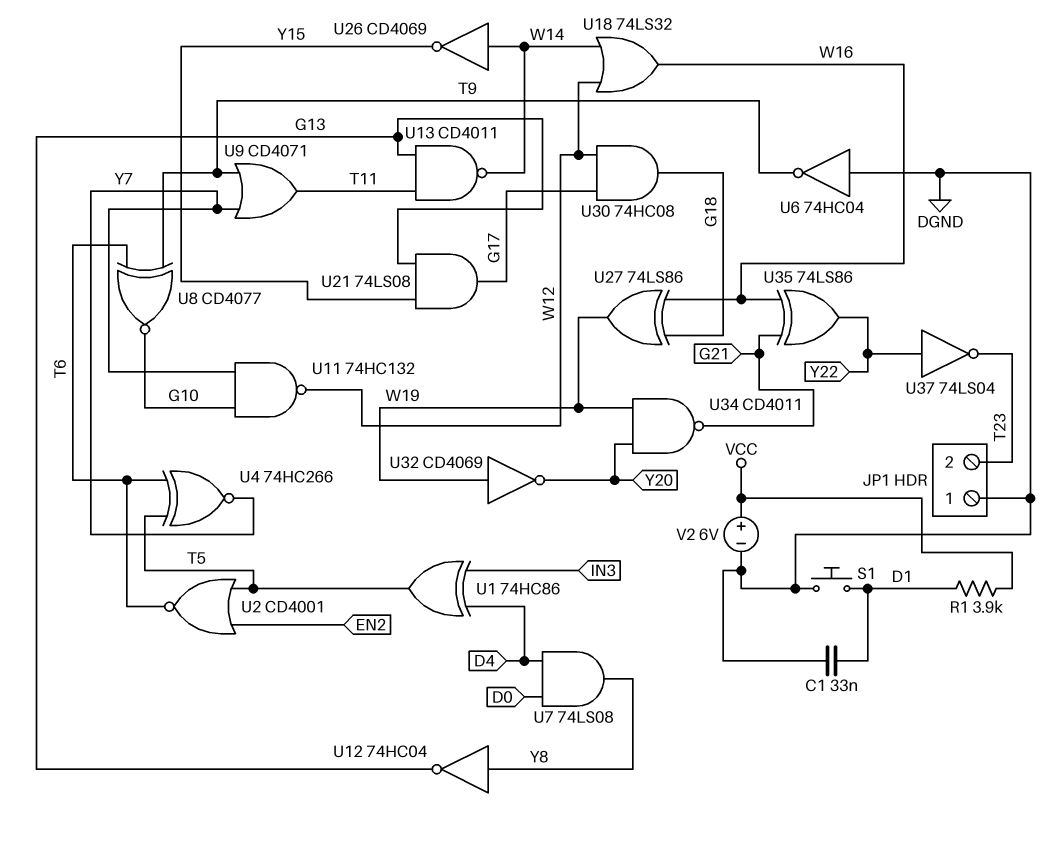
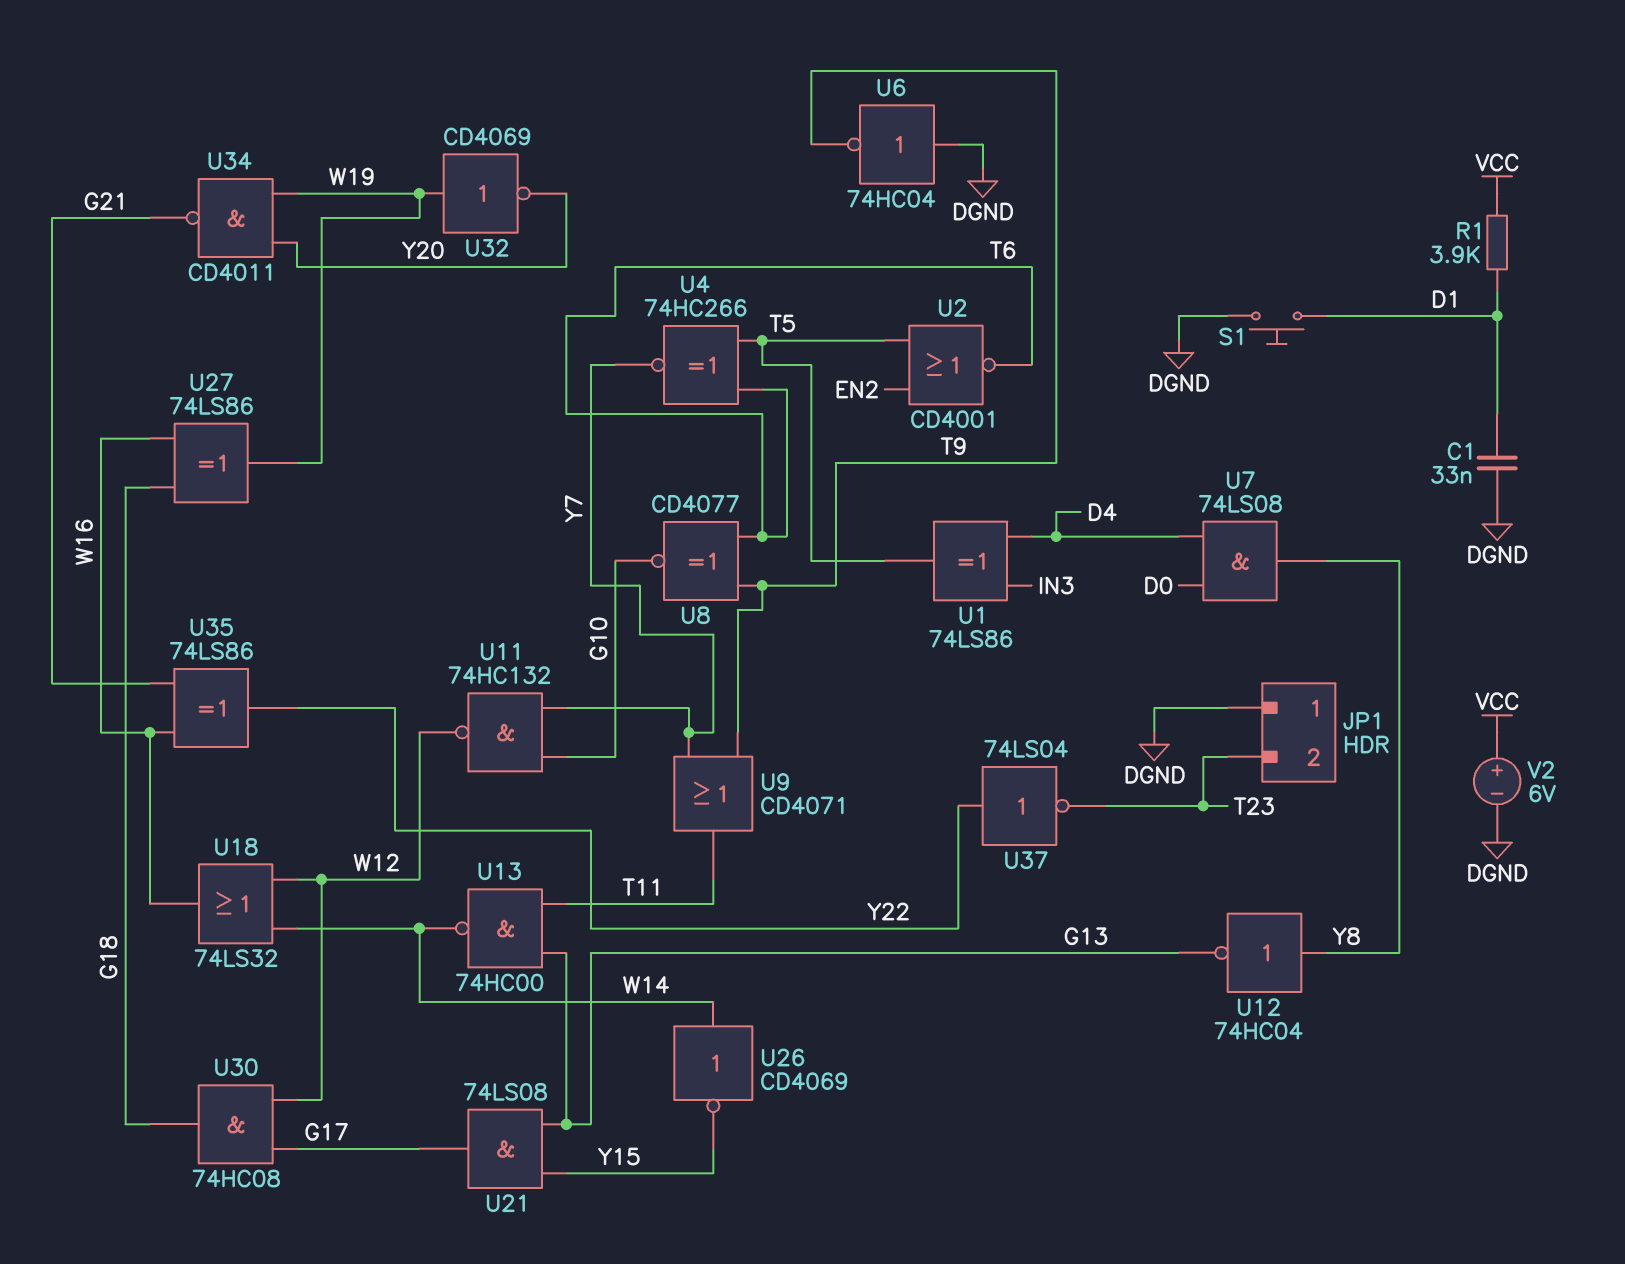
U1: XOR 74HC86 (in D4, in IN3, out T5) -> XOR 74LS86 (in D4, in IN3, out T5)
U13: NAND CD4011 (in G13, in T11, out W14) -> NAND 74HC00 (in G13, in T11, out W14)

